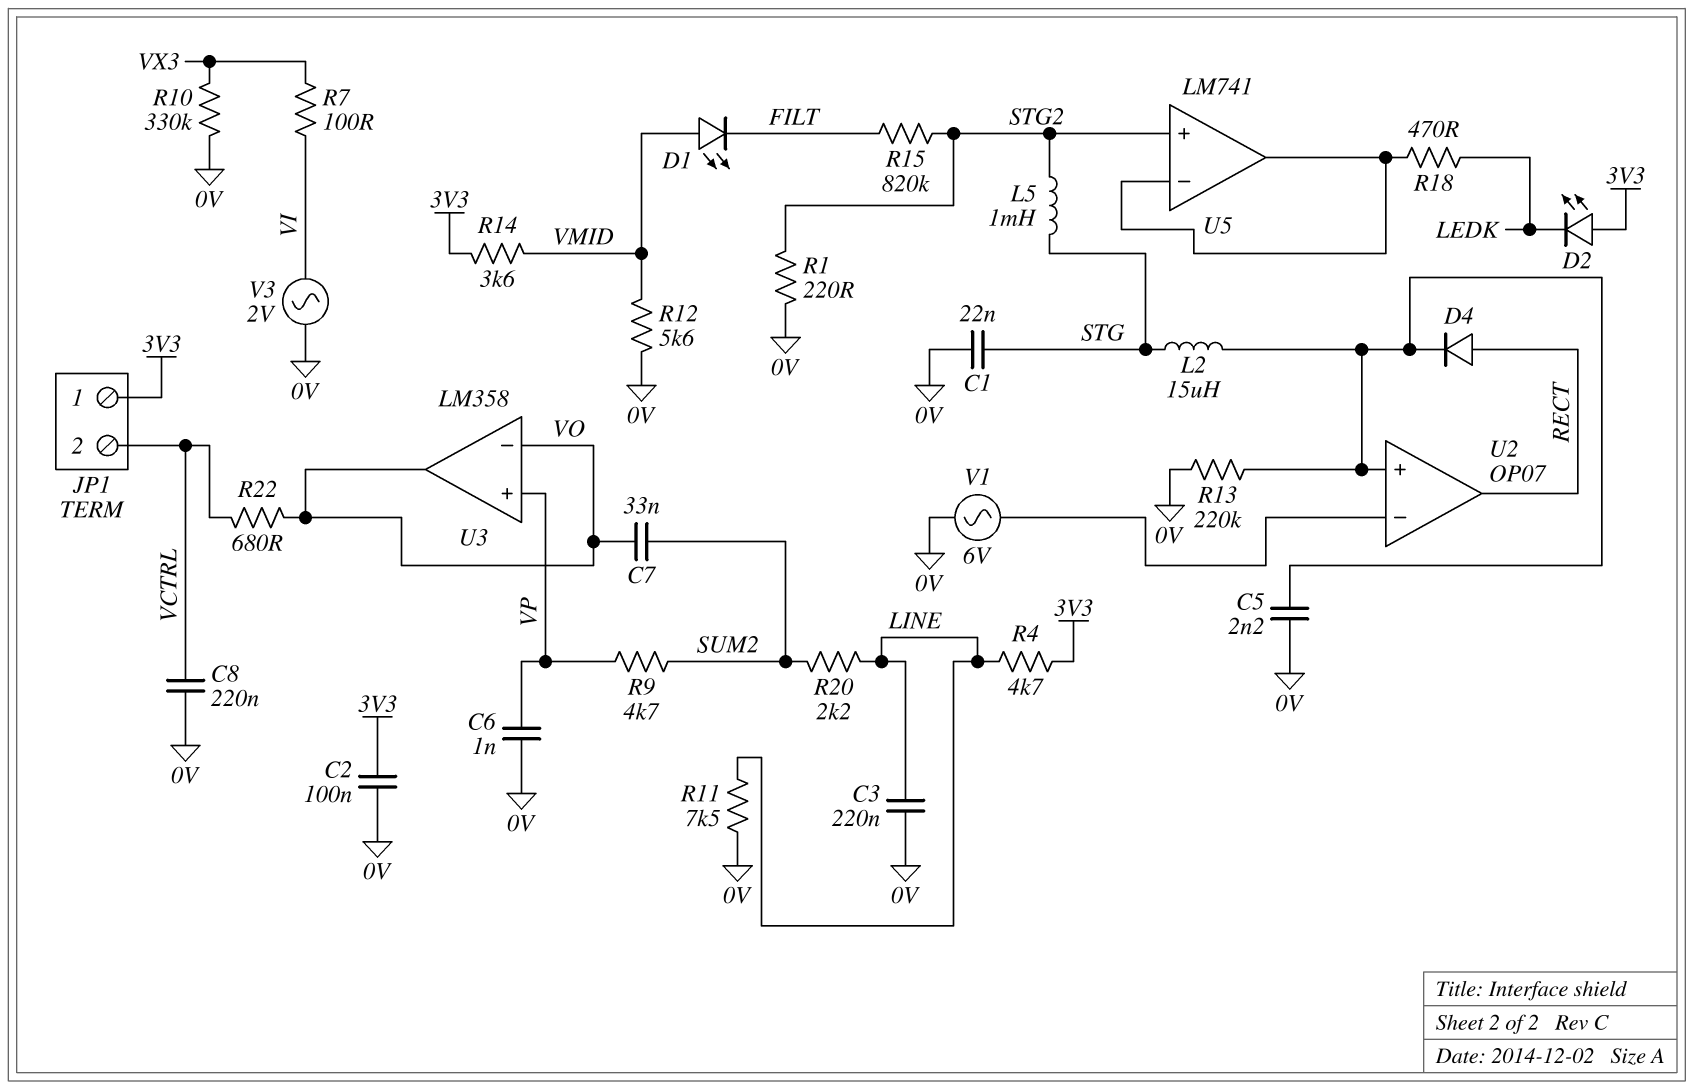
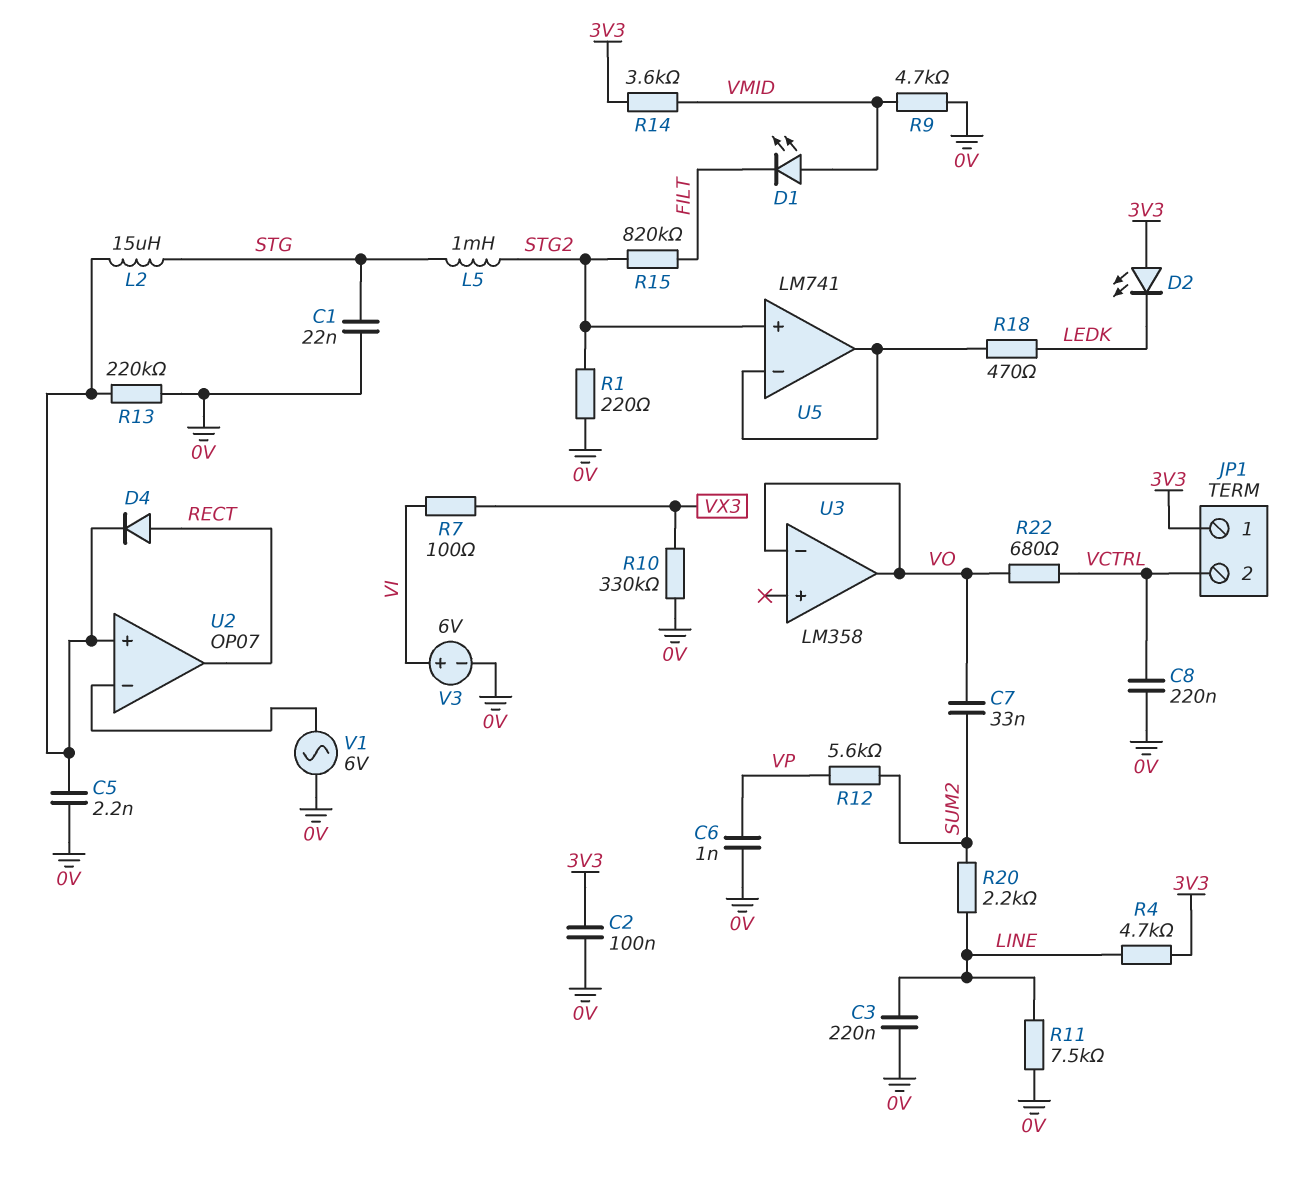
R9: 4.7k (SUM2, VP) -> 4.7k (0V, VMID)
R12: 5.6k (0V, VMID) -> 5.6k (SUM2, VP)
U3 pin in+: VP -> none
V3: AC 2V (0V, VI) -> 6V (plus VI, minus 0V)

